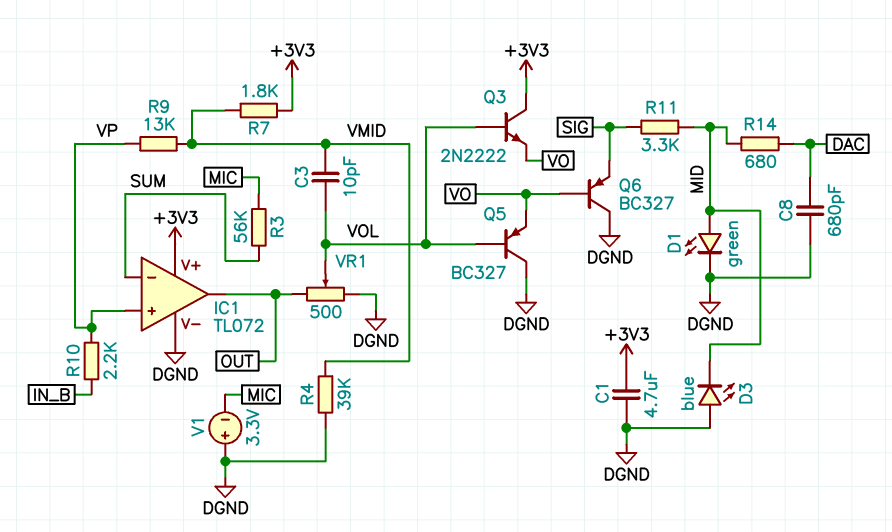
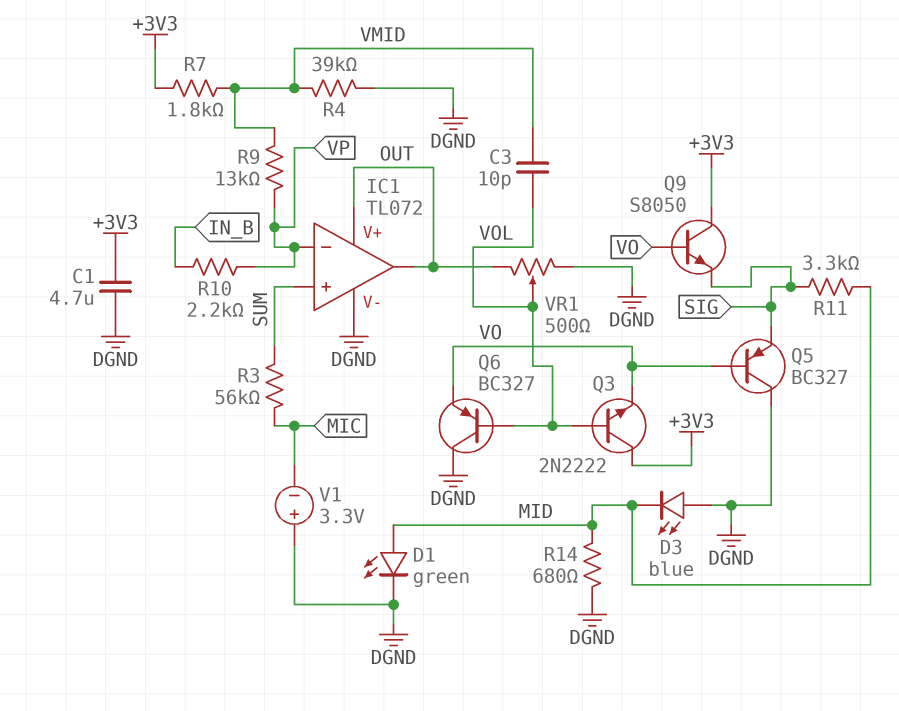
C8: 680pF (DAC, DGND) -> none
IC1 pin V+: +3V3 -> OUT
IC1 pin in+: VP -> SUM
IC1 pin in-: SUM -> VP
Q5: PNP BC327 (B VOL, C DGND, E VO) -> PNP BC327 (B VO, C DGND, E SIG)
Q6: PNP BC327 (B VO, C DGND, E SIG) -> PNP BC327 (B VOL, C DGND, E VO)
Q9: none -> NPN S8050 (B VO, C +3V3, E SIG)
R14: 680 (DAC, MID) -> 680 (DGND, MID)

